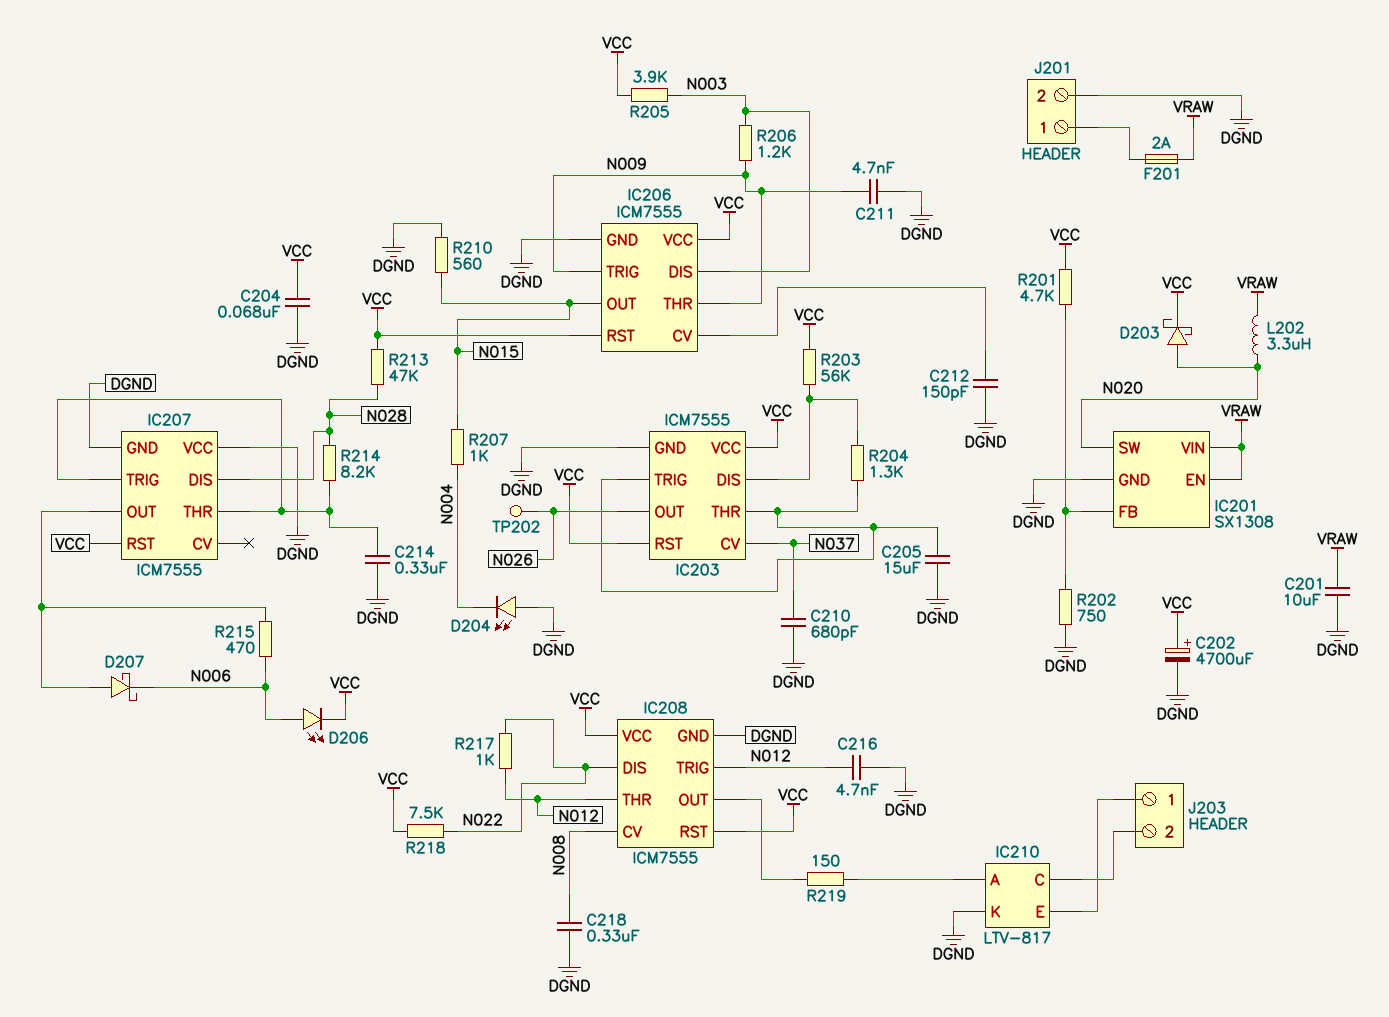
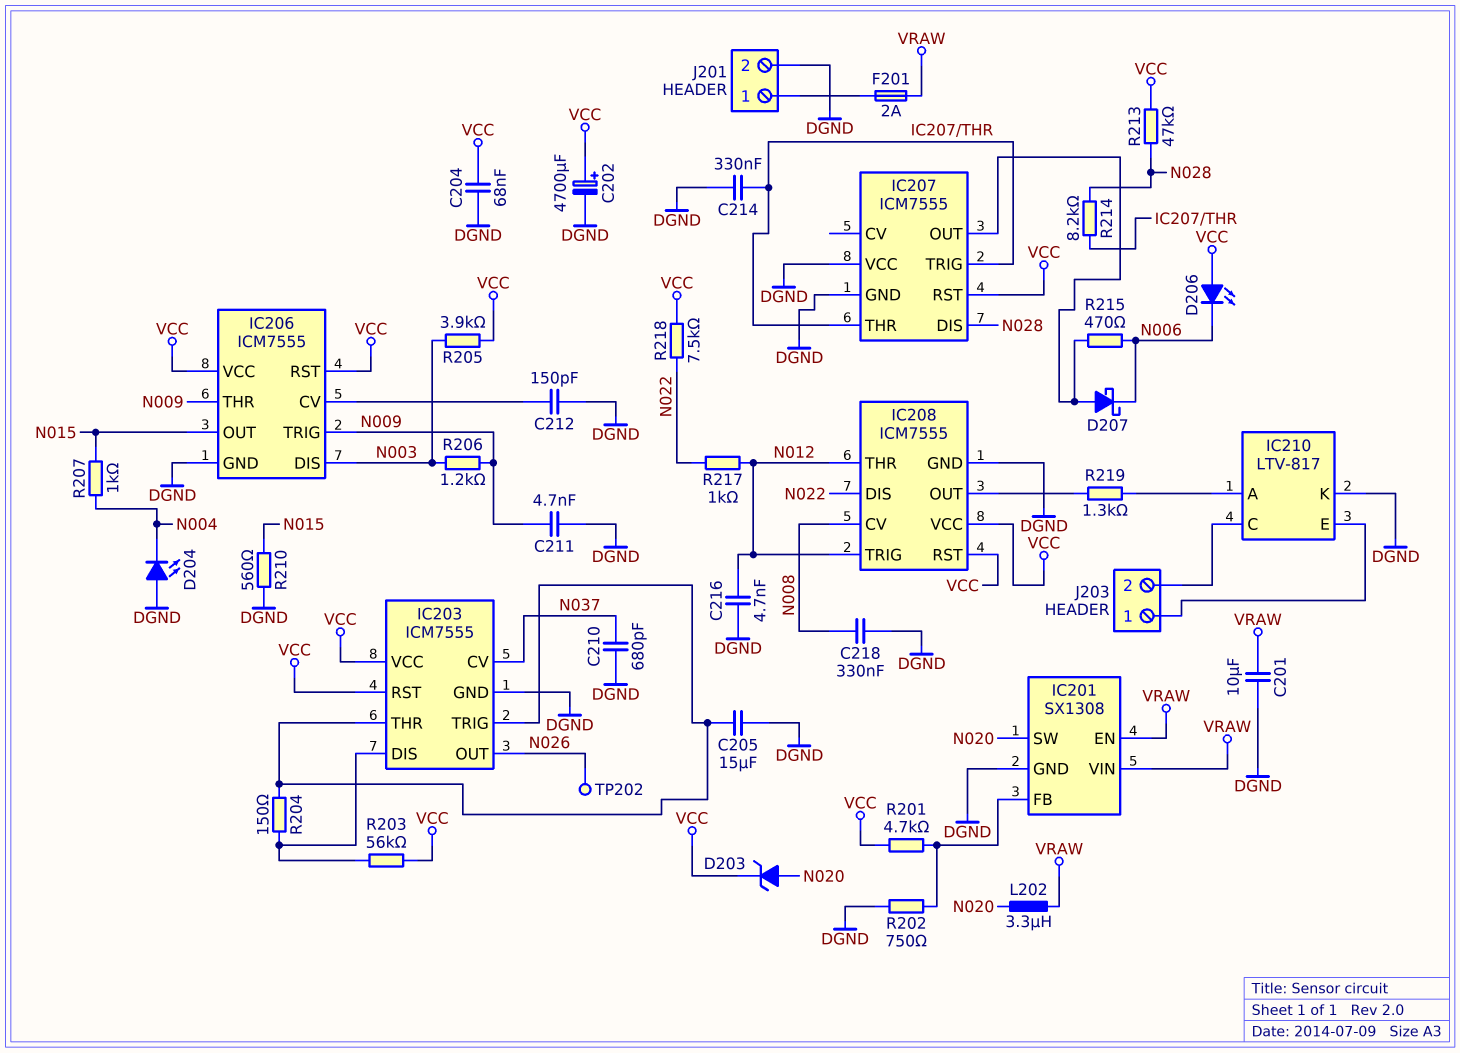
D203: schottky (A N020, K VCC) -> zener (A N020, K VCC)
D206: LED (A N006, K VCC) -> LED (A VCC, K N006)
R204: 1.3k (IC203/DIS, IC203/THR) -> 150 (IC203/DIS, IC203/THR)
R219: 150 (IC208/OUT, IC210/A) -> 1.3k (IC208/OUT, IC210/A)

